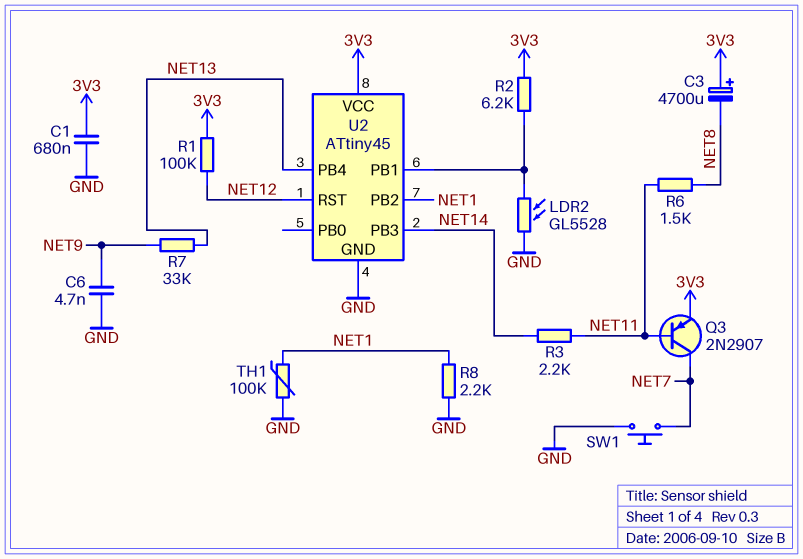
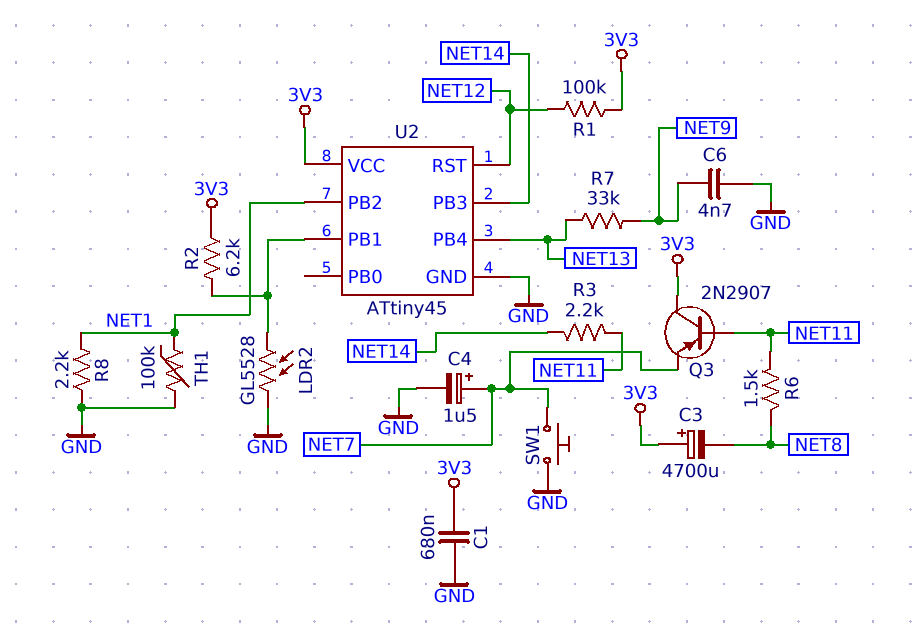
C4: none -> 1.5uF (plus NET7, minus GND)
Q3: PNP 2N2907 (B NET11, C NET7, E 3V3) -> PNP 2N2907 (B NET11, C 3V3, E NET7)

